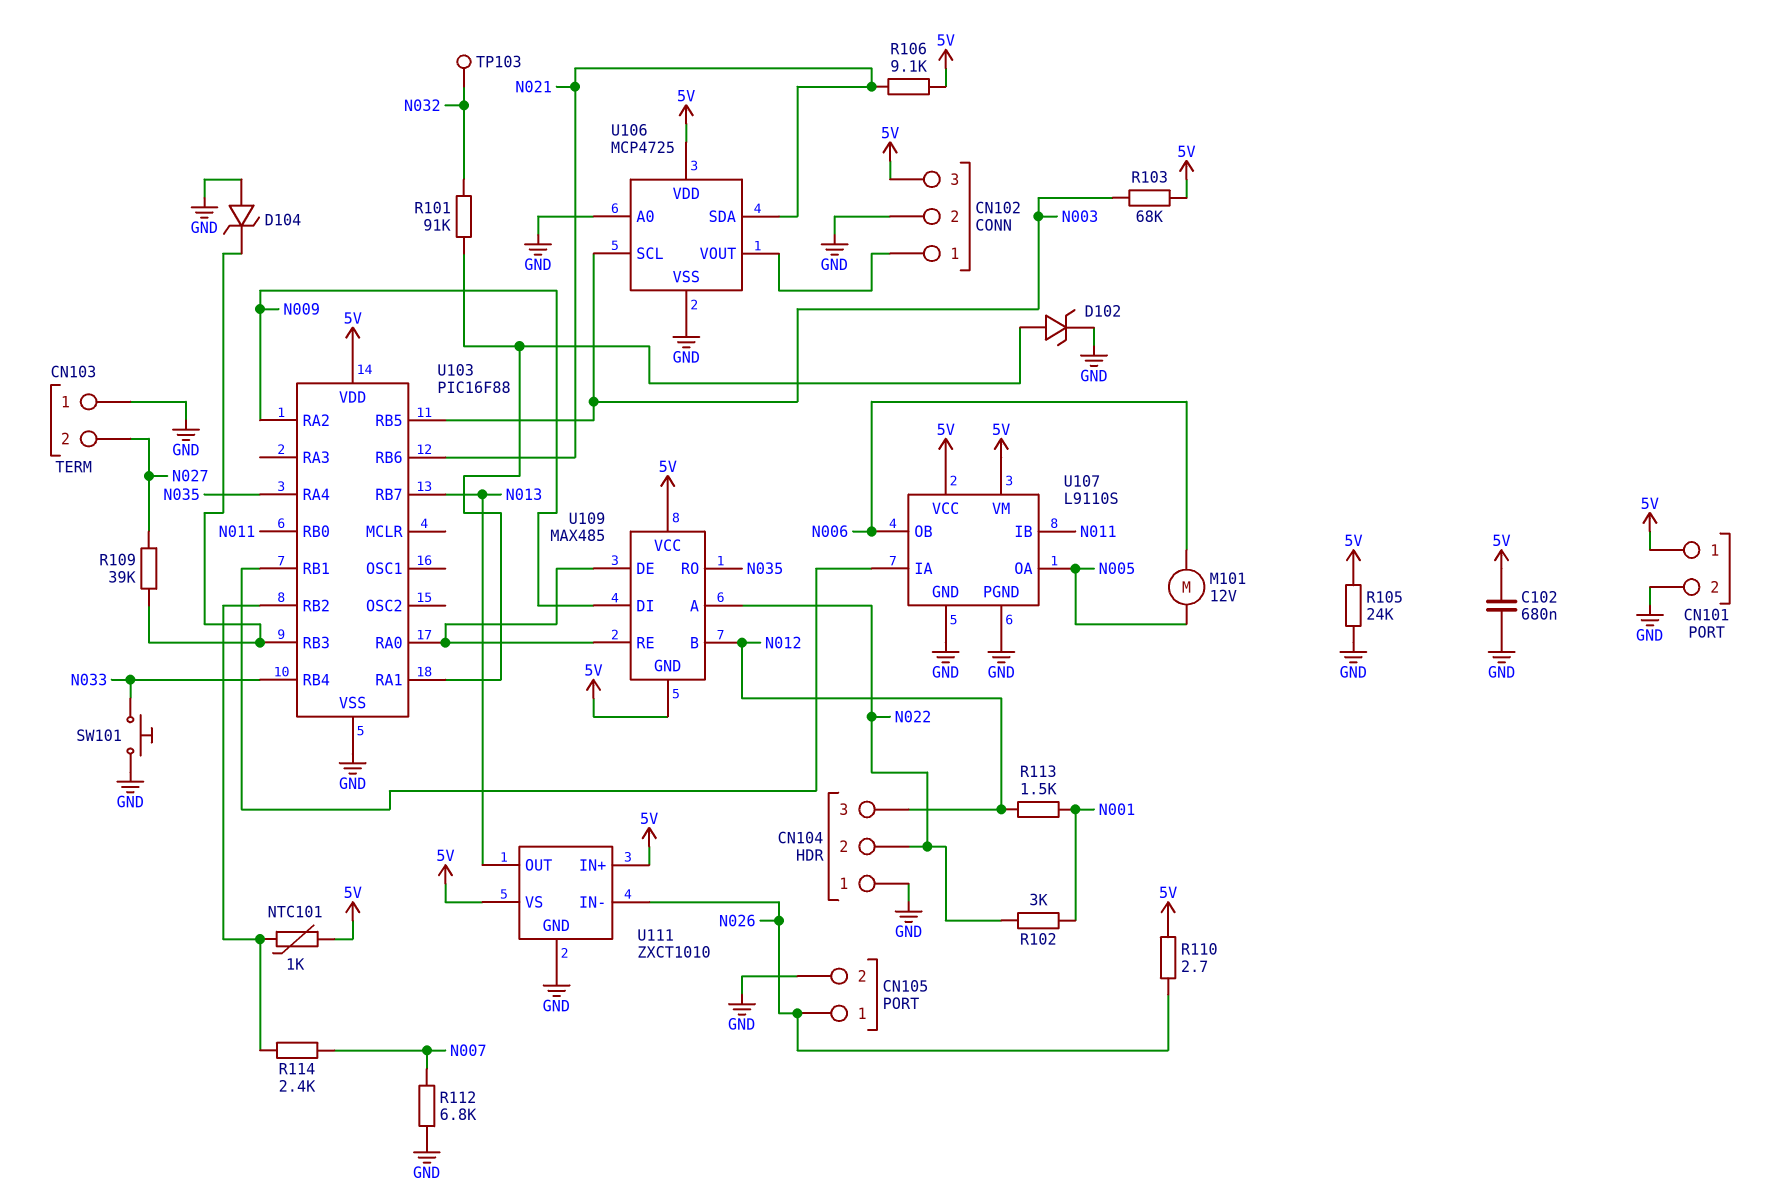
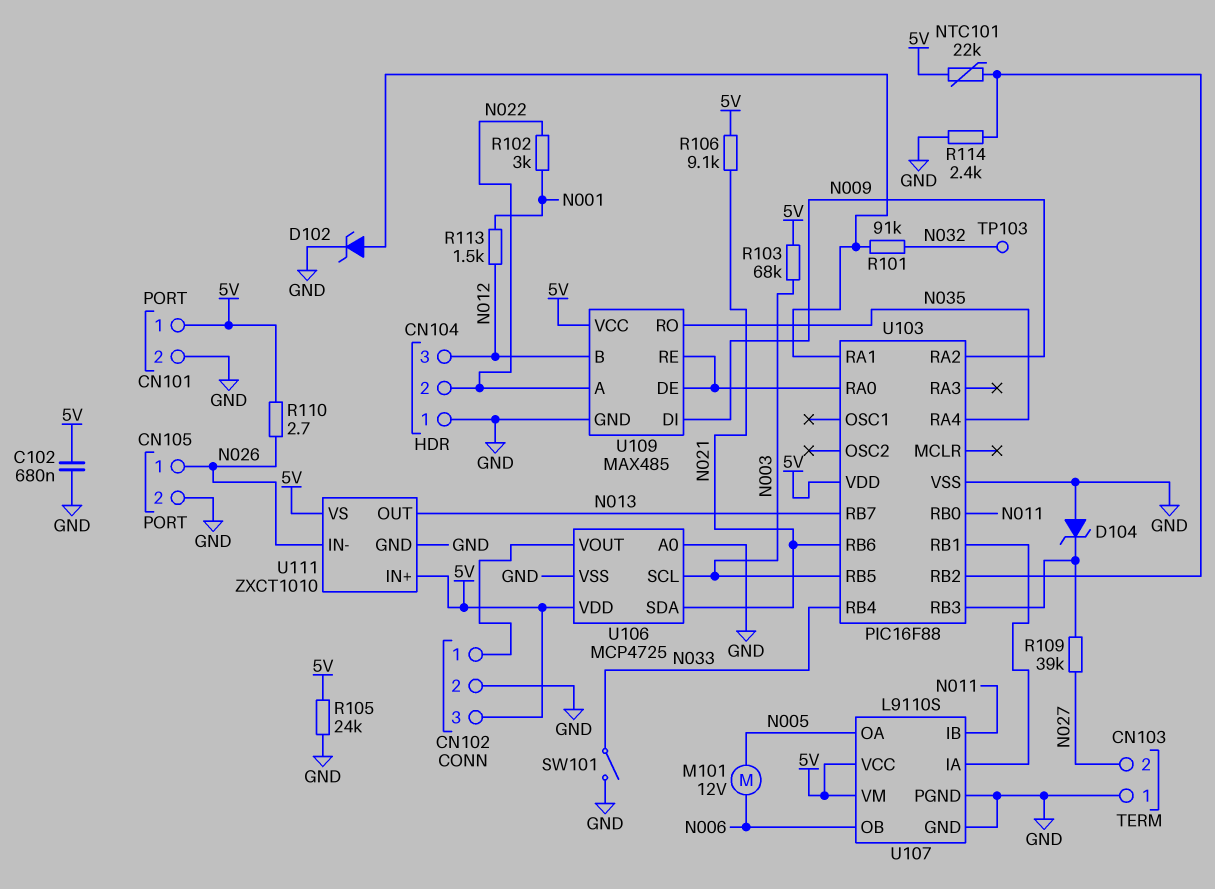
NTC101: 1k (5V, U103/RB2) -> 22k (5V, U103/RB2)
R112: 6.8k (GND, N007) -> none
R114: 2.4k (N007, U103/RB2) -> 2.4k (GND, U103/RB2)
SW101: button (GND, N033) -> switch (GND, N033)
U109 pin GND: 5V -> GND

